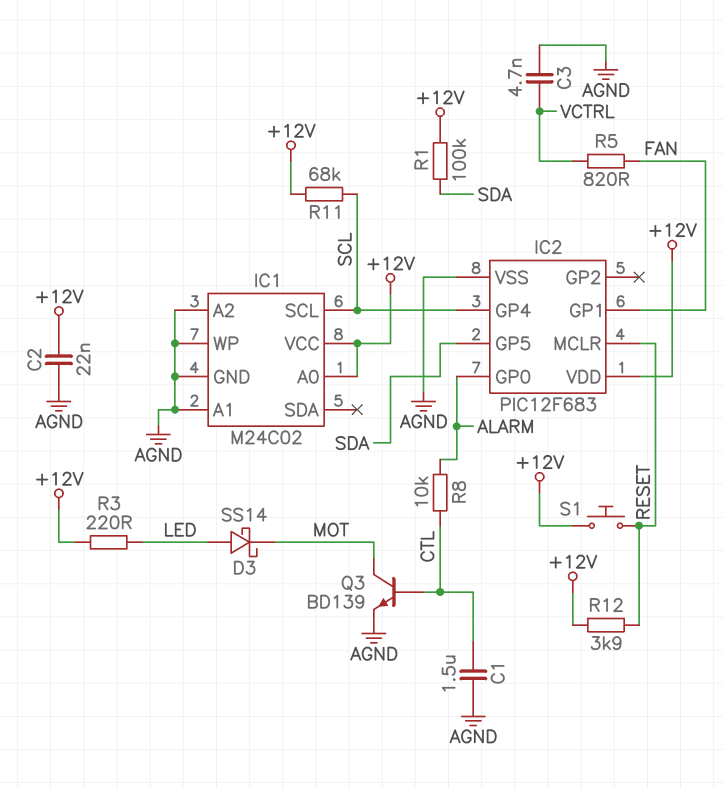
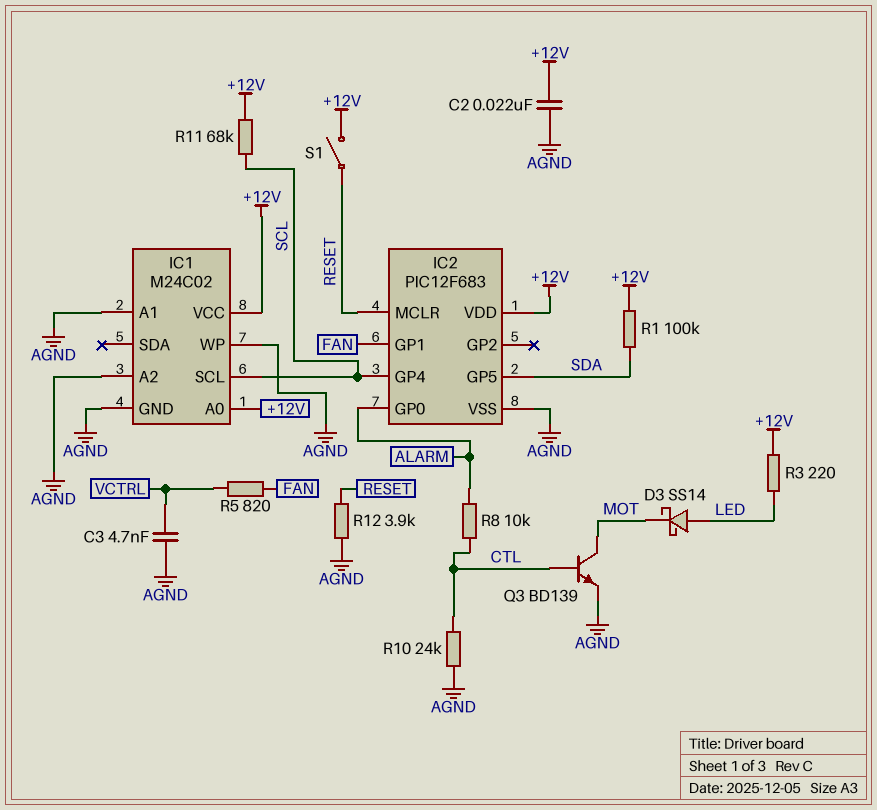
C1: 1.5uF (AGND, CTL) -> none
R10: none -> 24k (AGND, CTL)
R12: 3.9k (+12V, RESET) -> 3.9k (AGND, RESET)
S1: button (+12V, RESET) -> switch (+12V, RESET)

